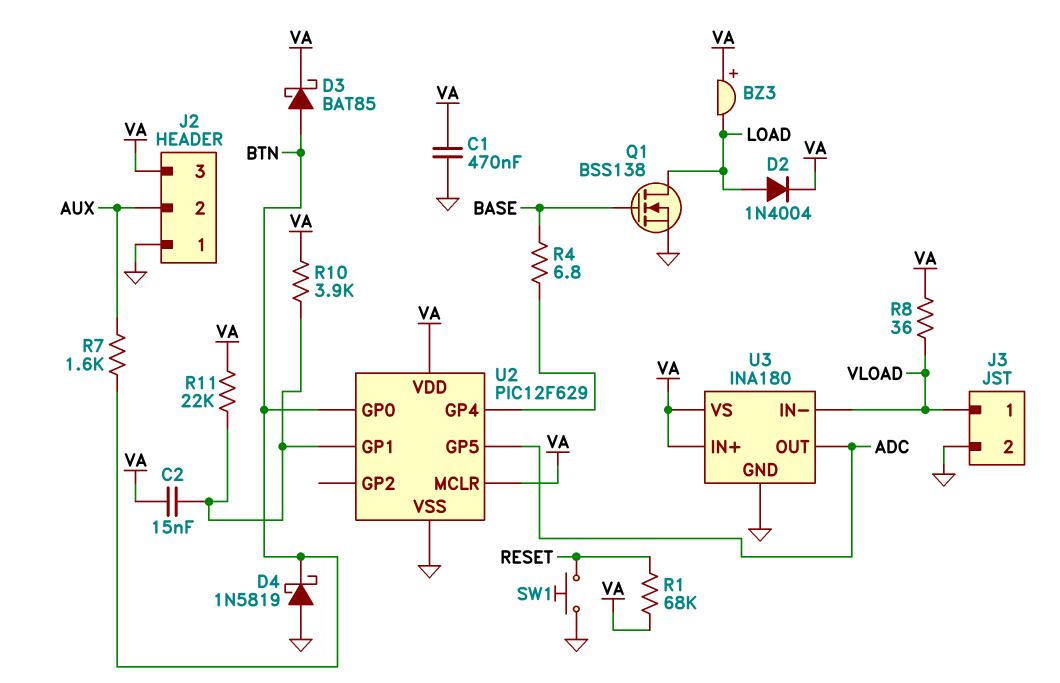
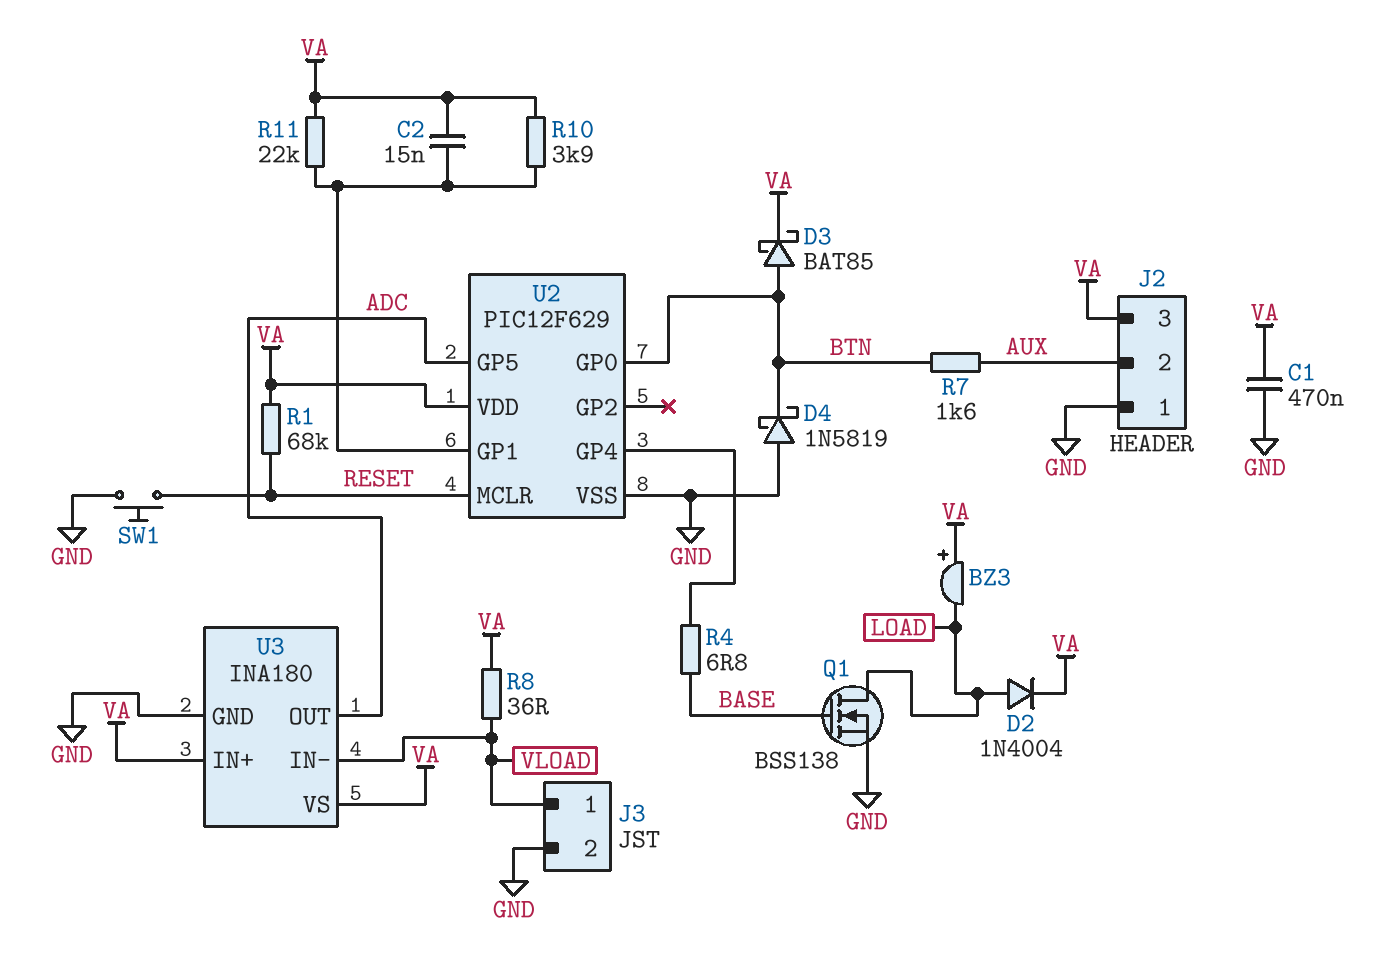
U2 pin MCLR: VA -> RESET

